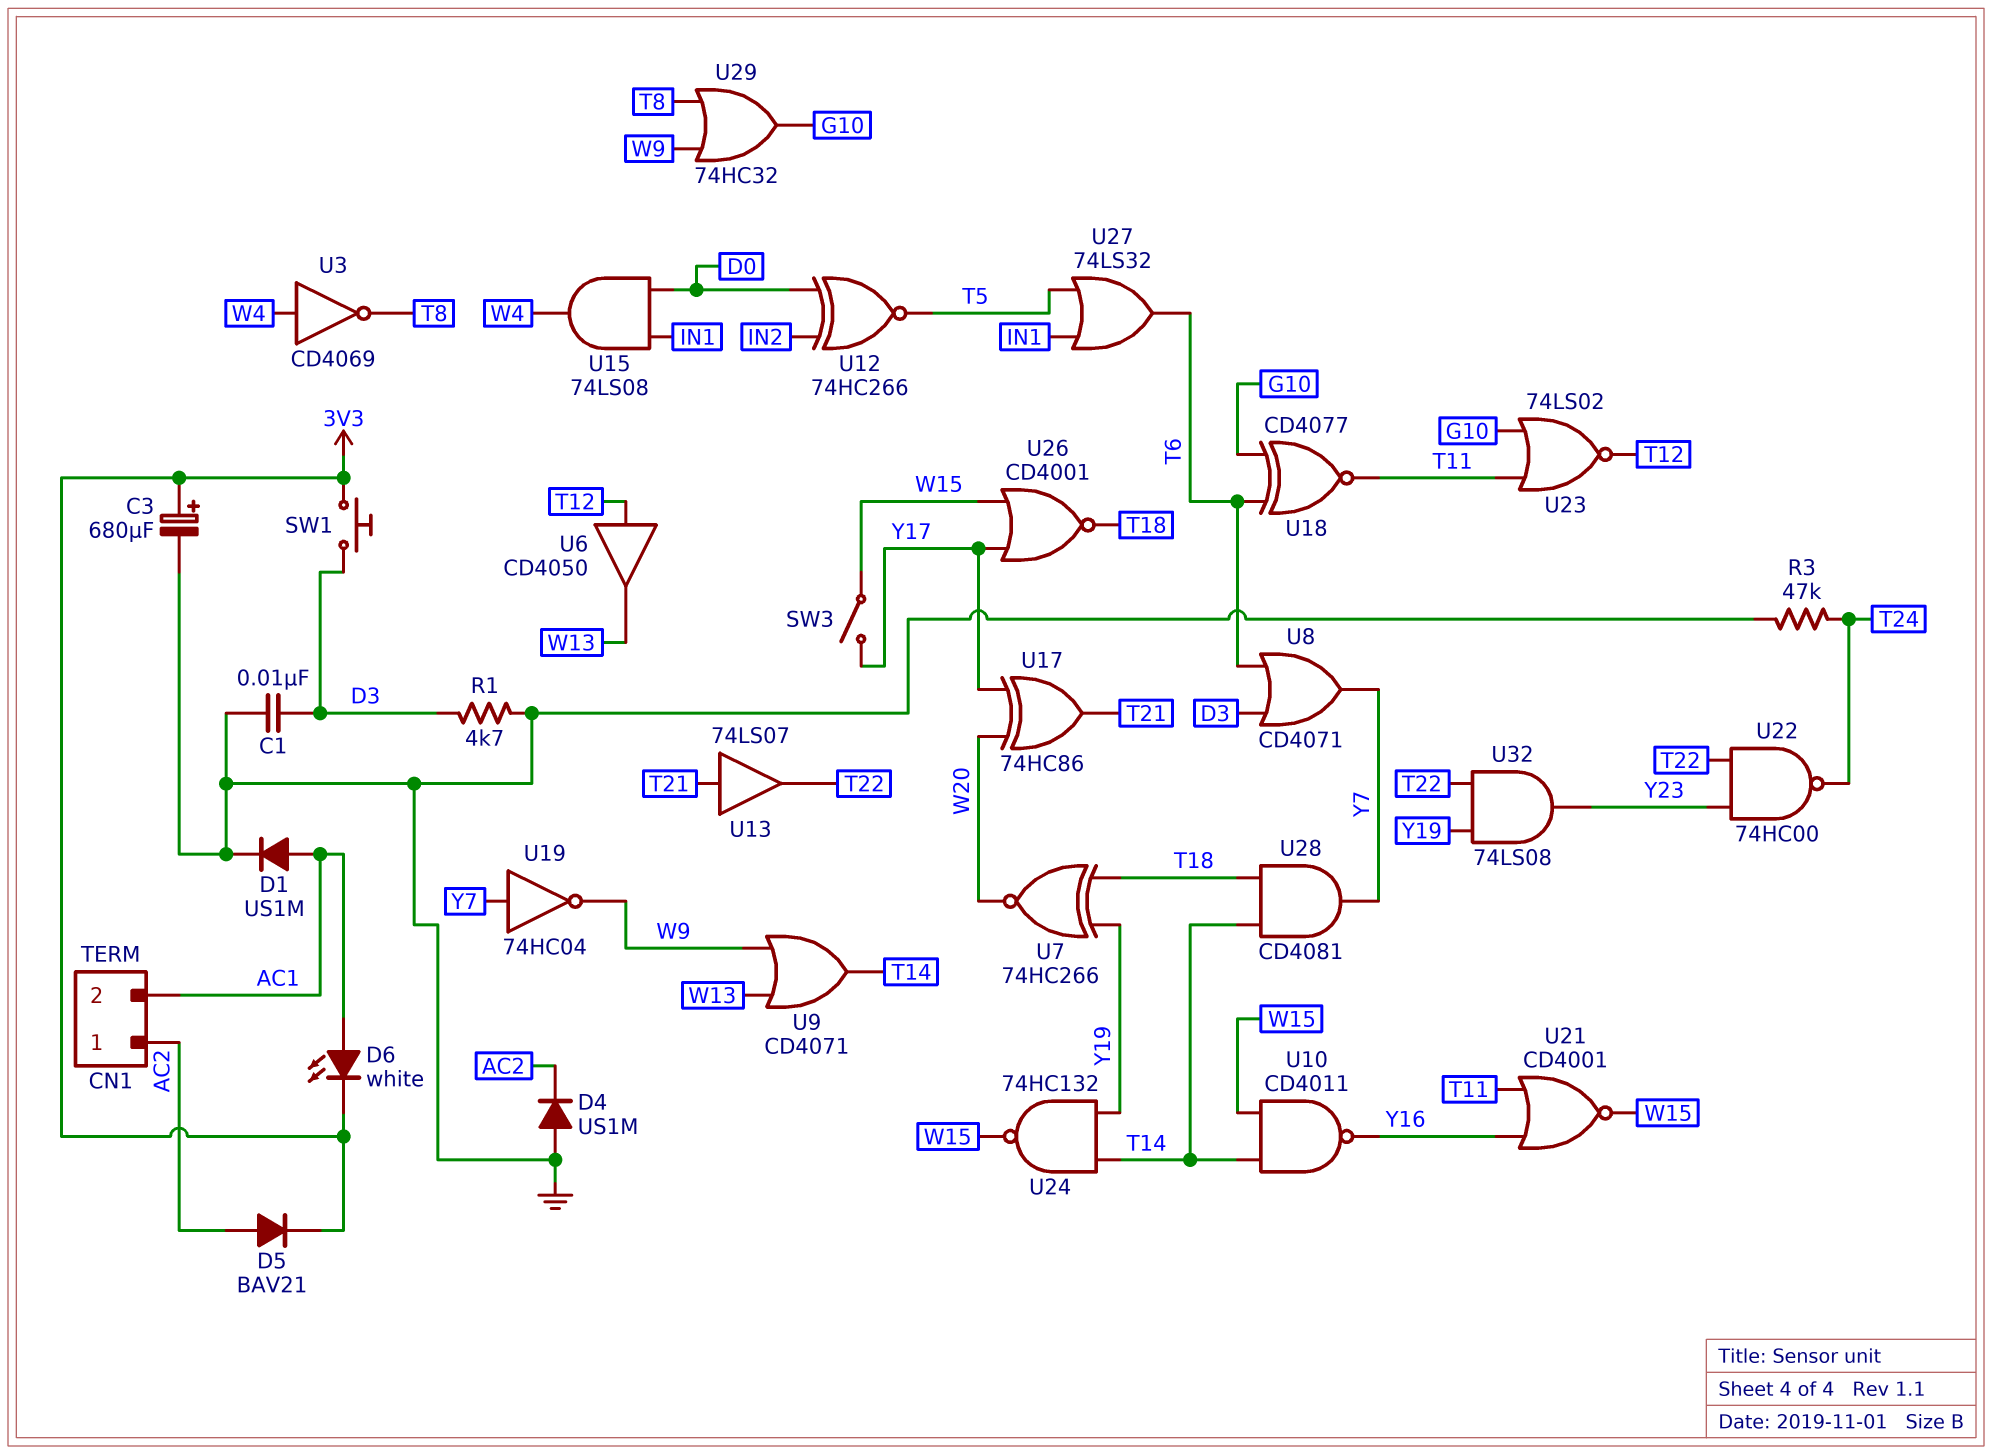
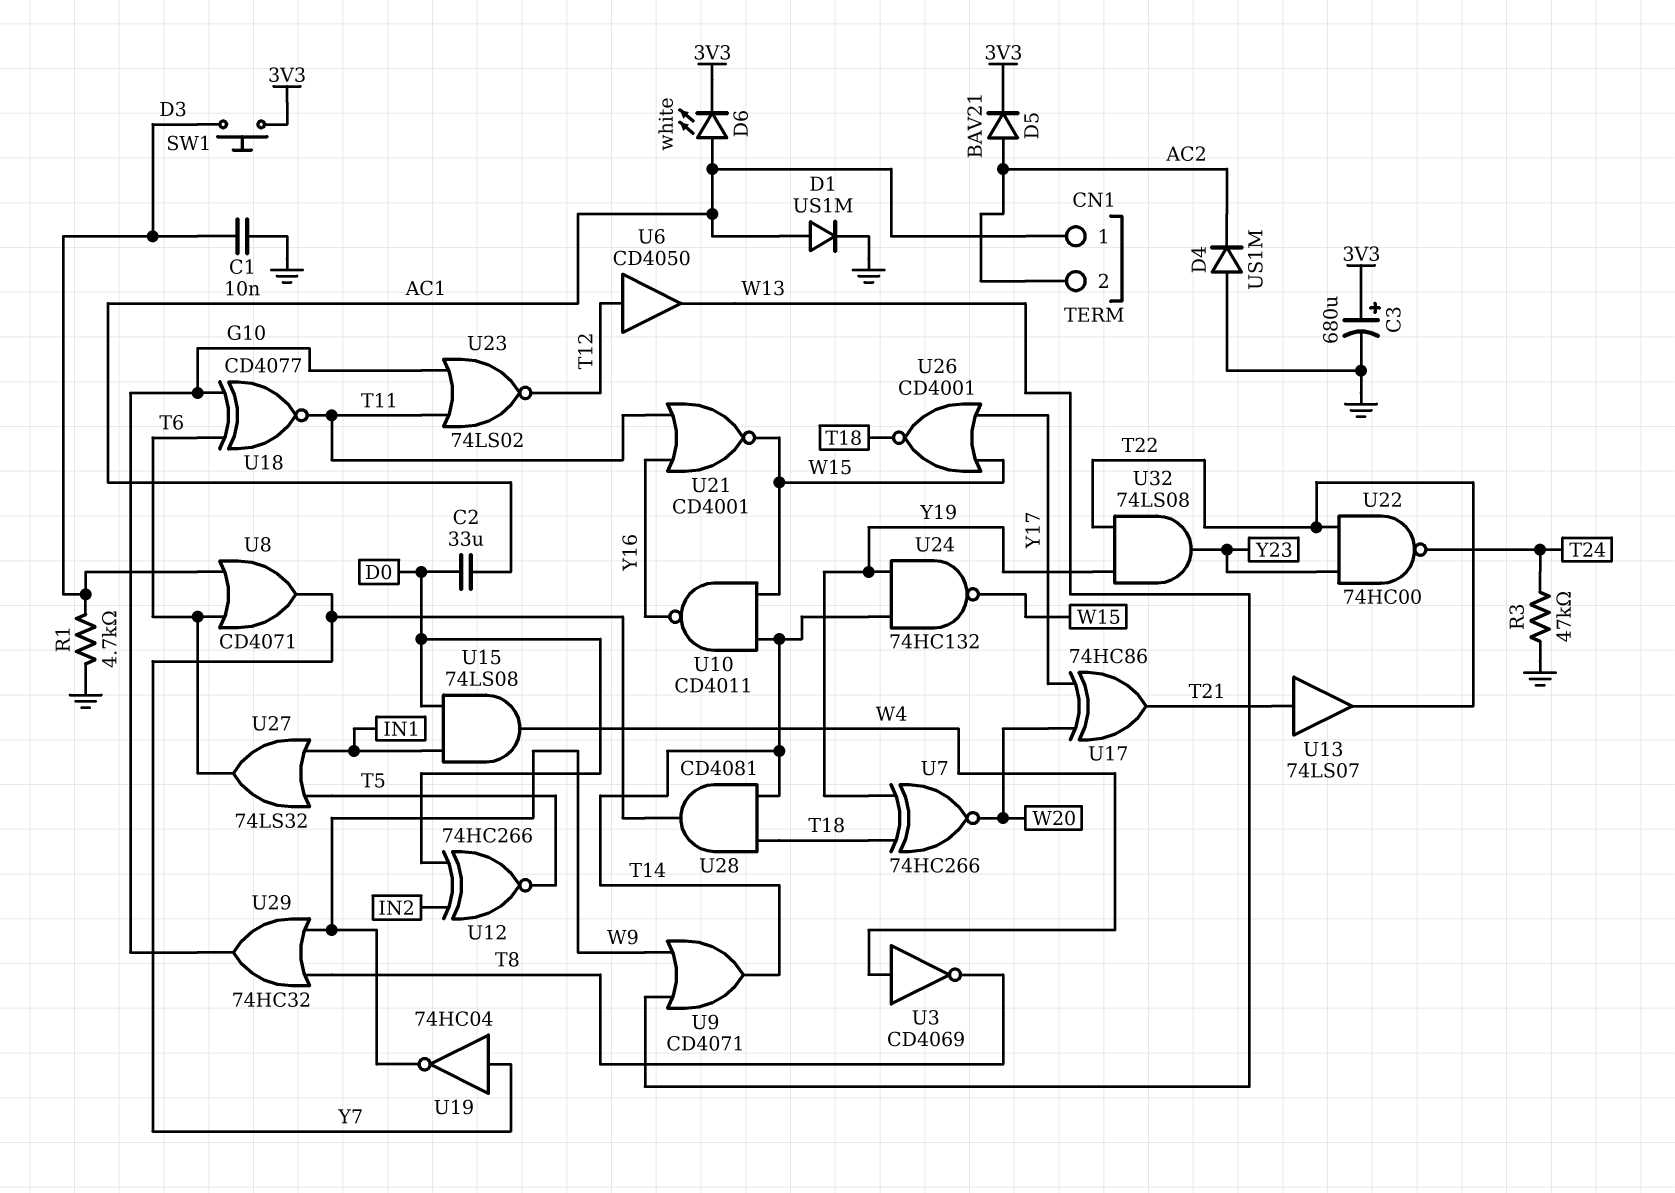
C2: none -> 33uF (AC1, D0)
CN1 pin 1: AC2 -> AC1
CN1 pin 2: AC1 -> AC2
SW3: switch (W15, Y17) -> none

